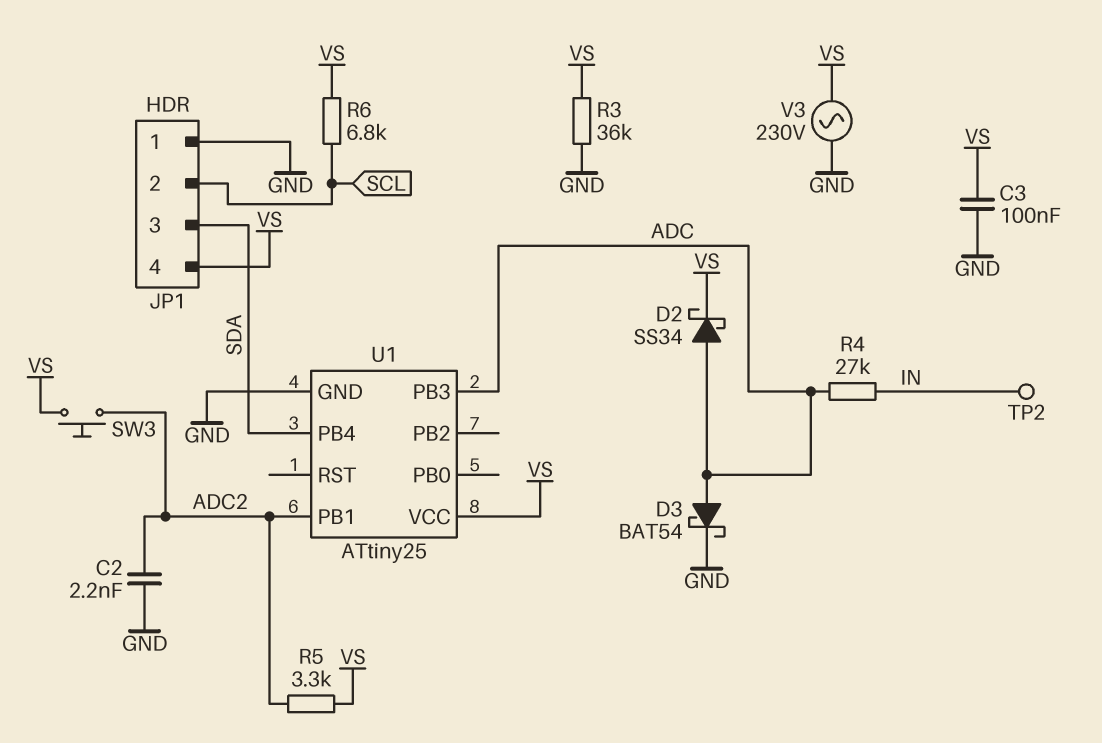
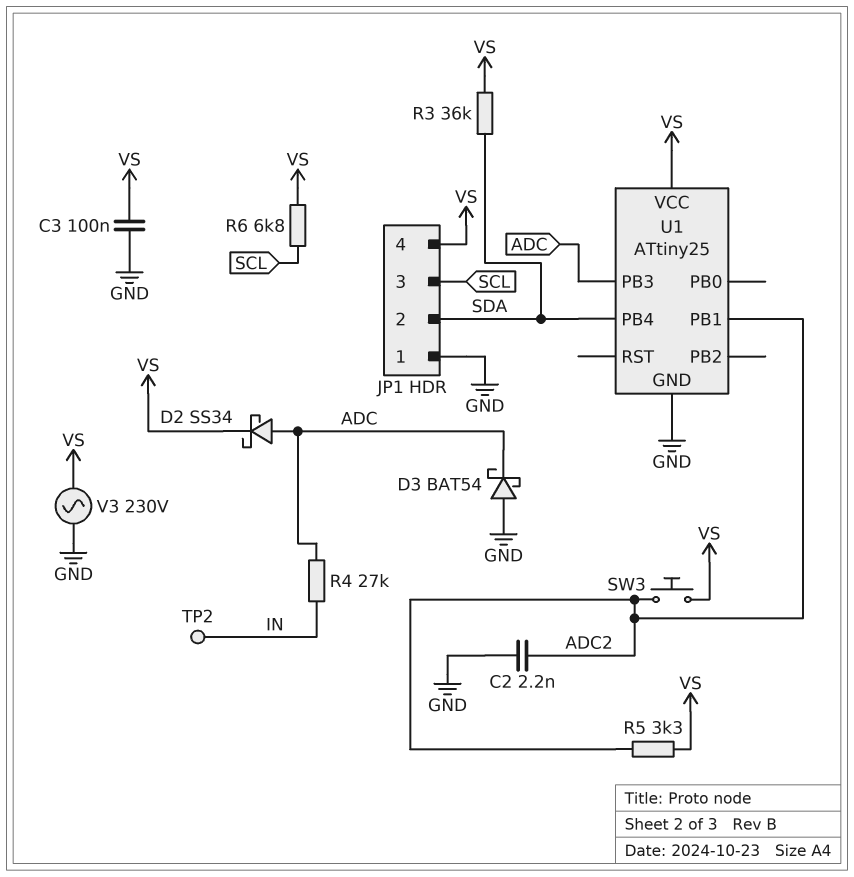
D3: schottky BAT54 (A ADC, K GND) -> schottky BAT54 (A GND, K ADC)
JP1 pin 2: SCL -> SDA
JP1 pin 3: SDA -> SCL
R3: 36k (GND, VS) -> 36k (SDA, VS)

